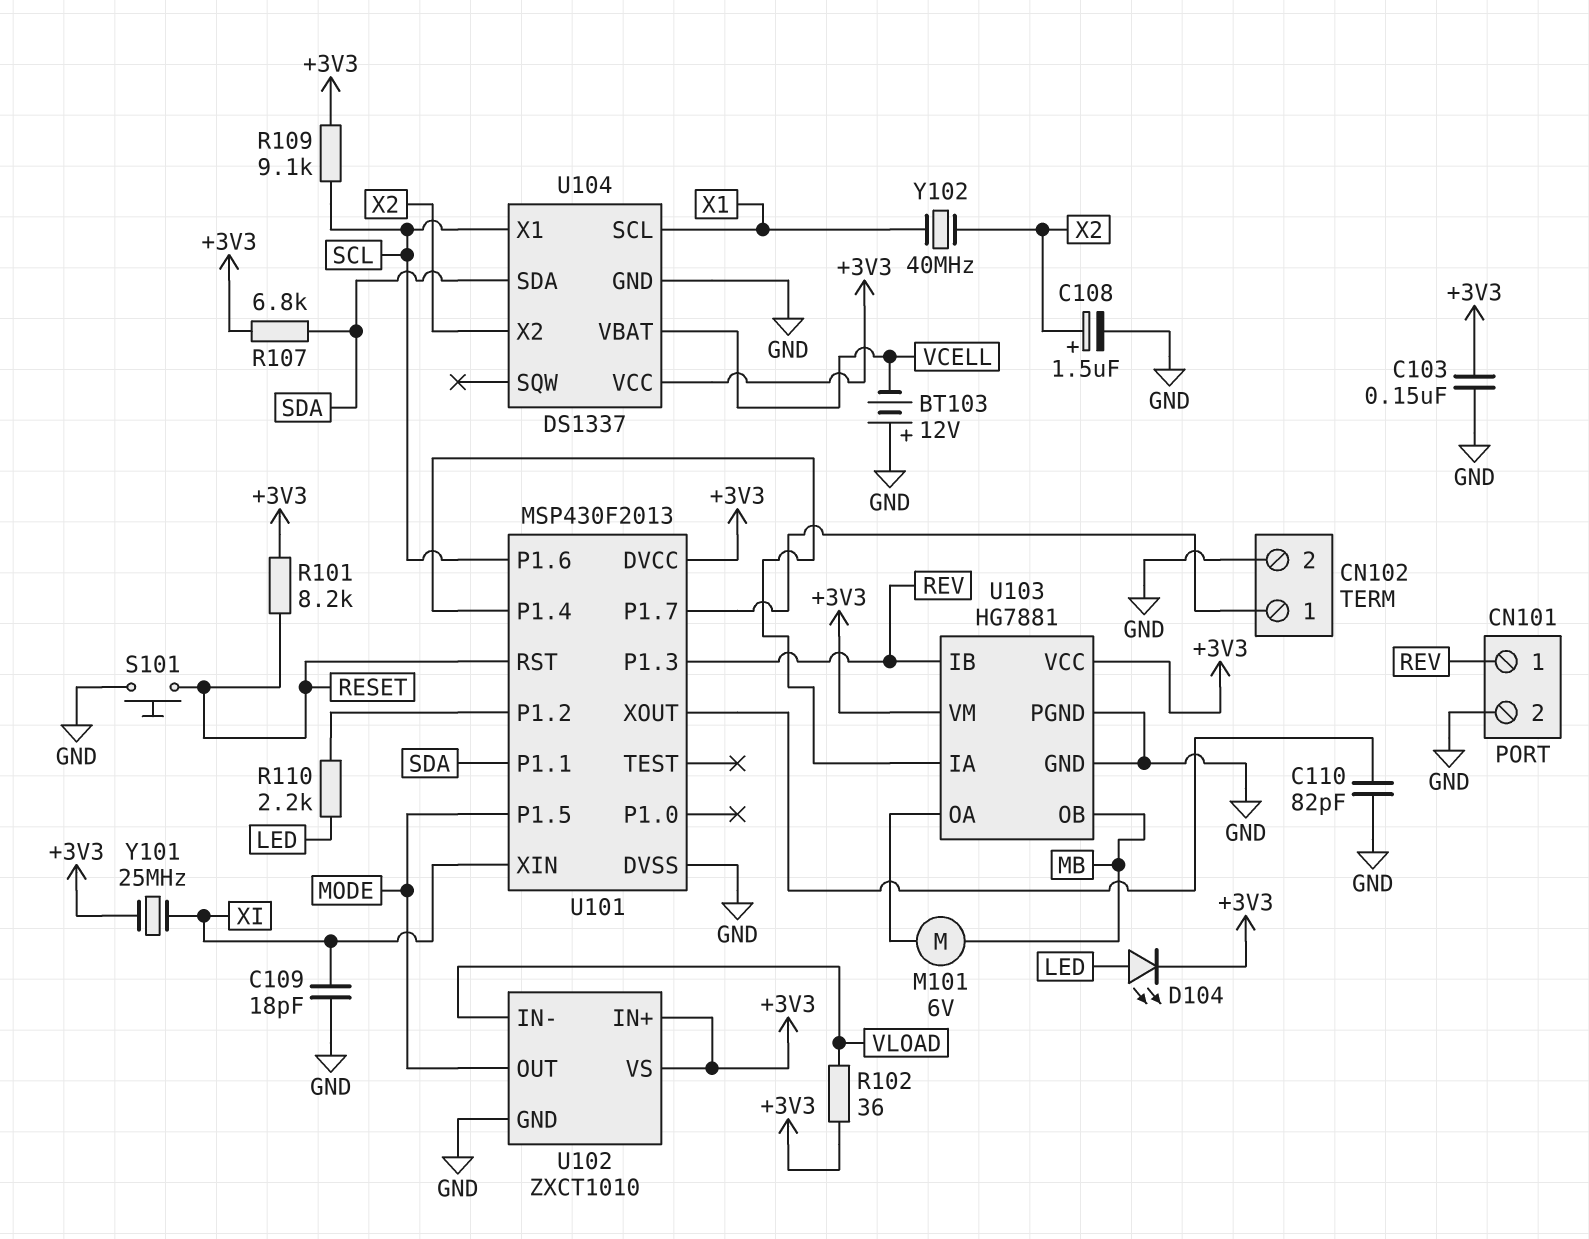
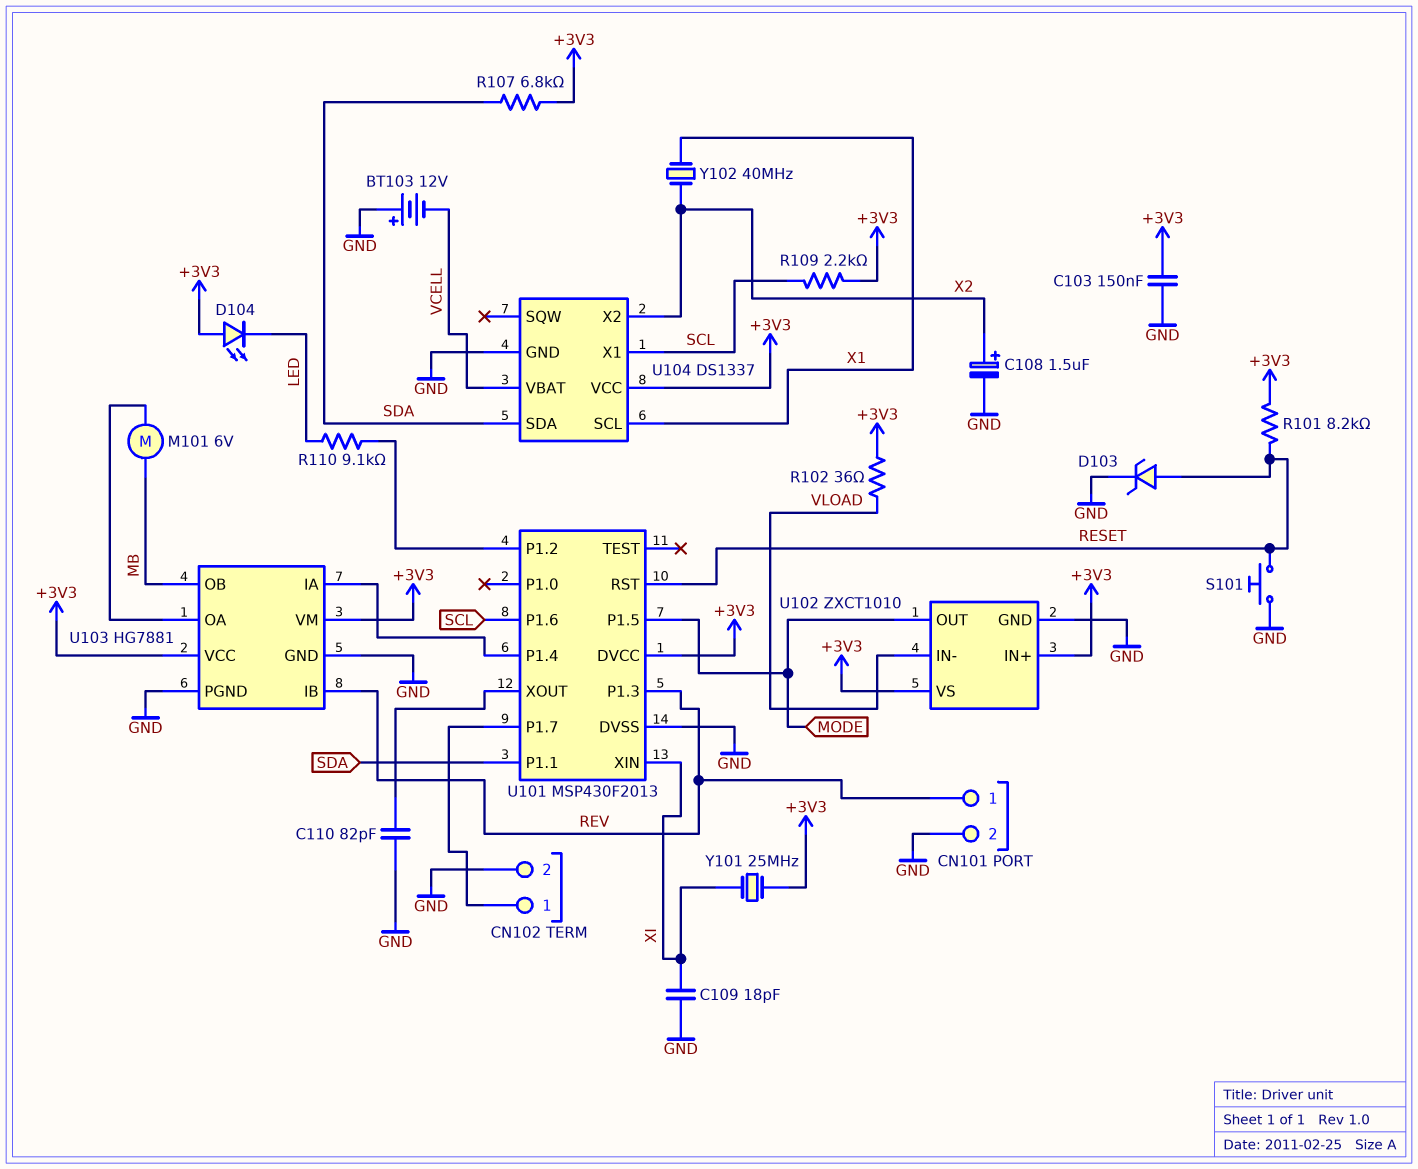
D103: none -> zener (A RESET, K GND)
D104: LED (A LED, K +3V3) -> LED (A +3V3, K LED)
R109: 9.1k (+3V3, SCL) -> 2.2k (+3V3, SCL)
R110: 2.2k (LED, U101/P1.2) -> 9.1k (LED, U101/P1.2)

